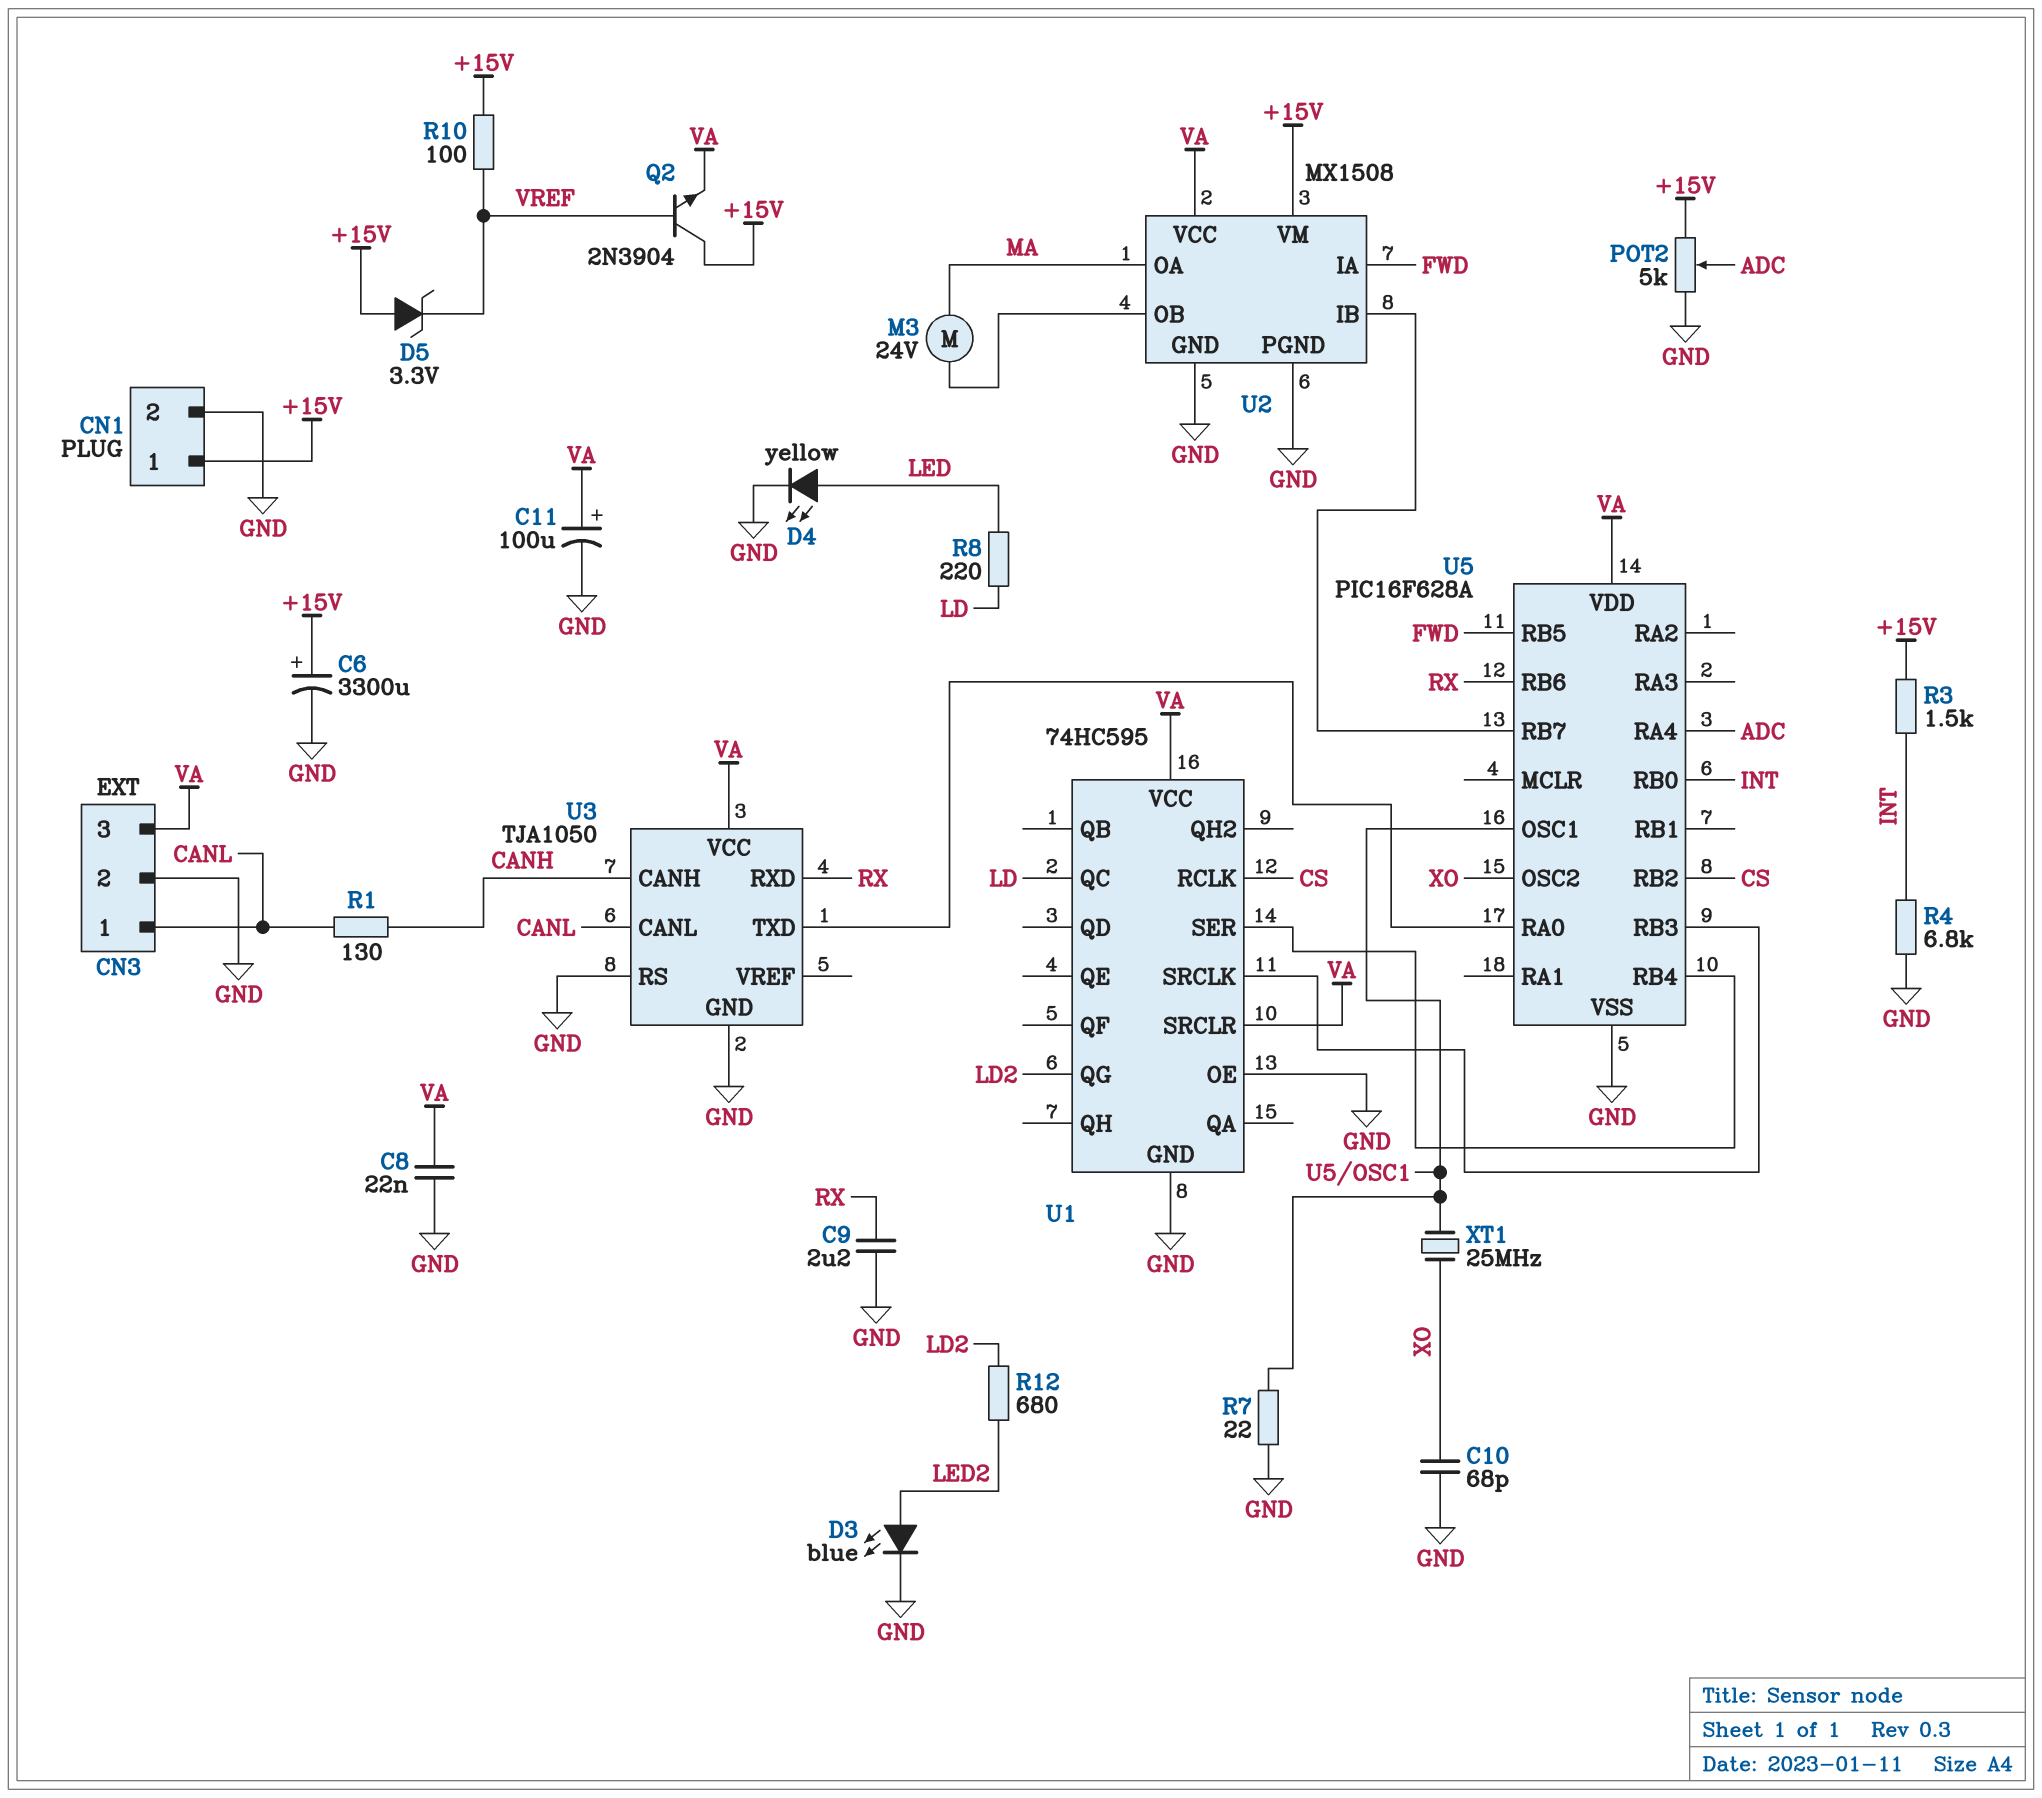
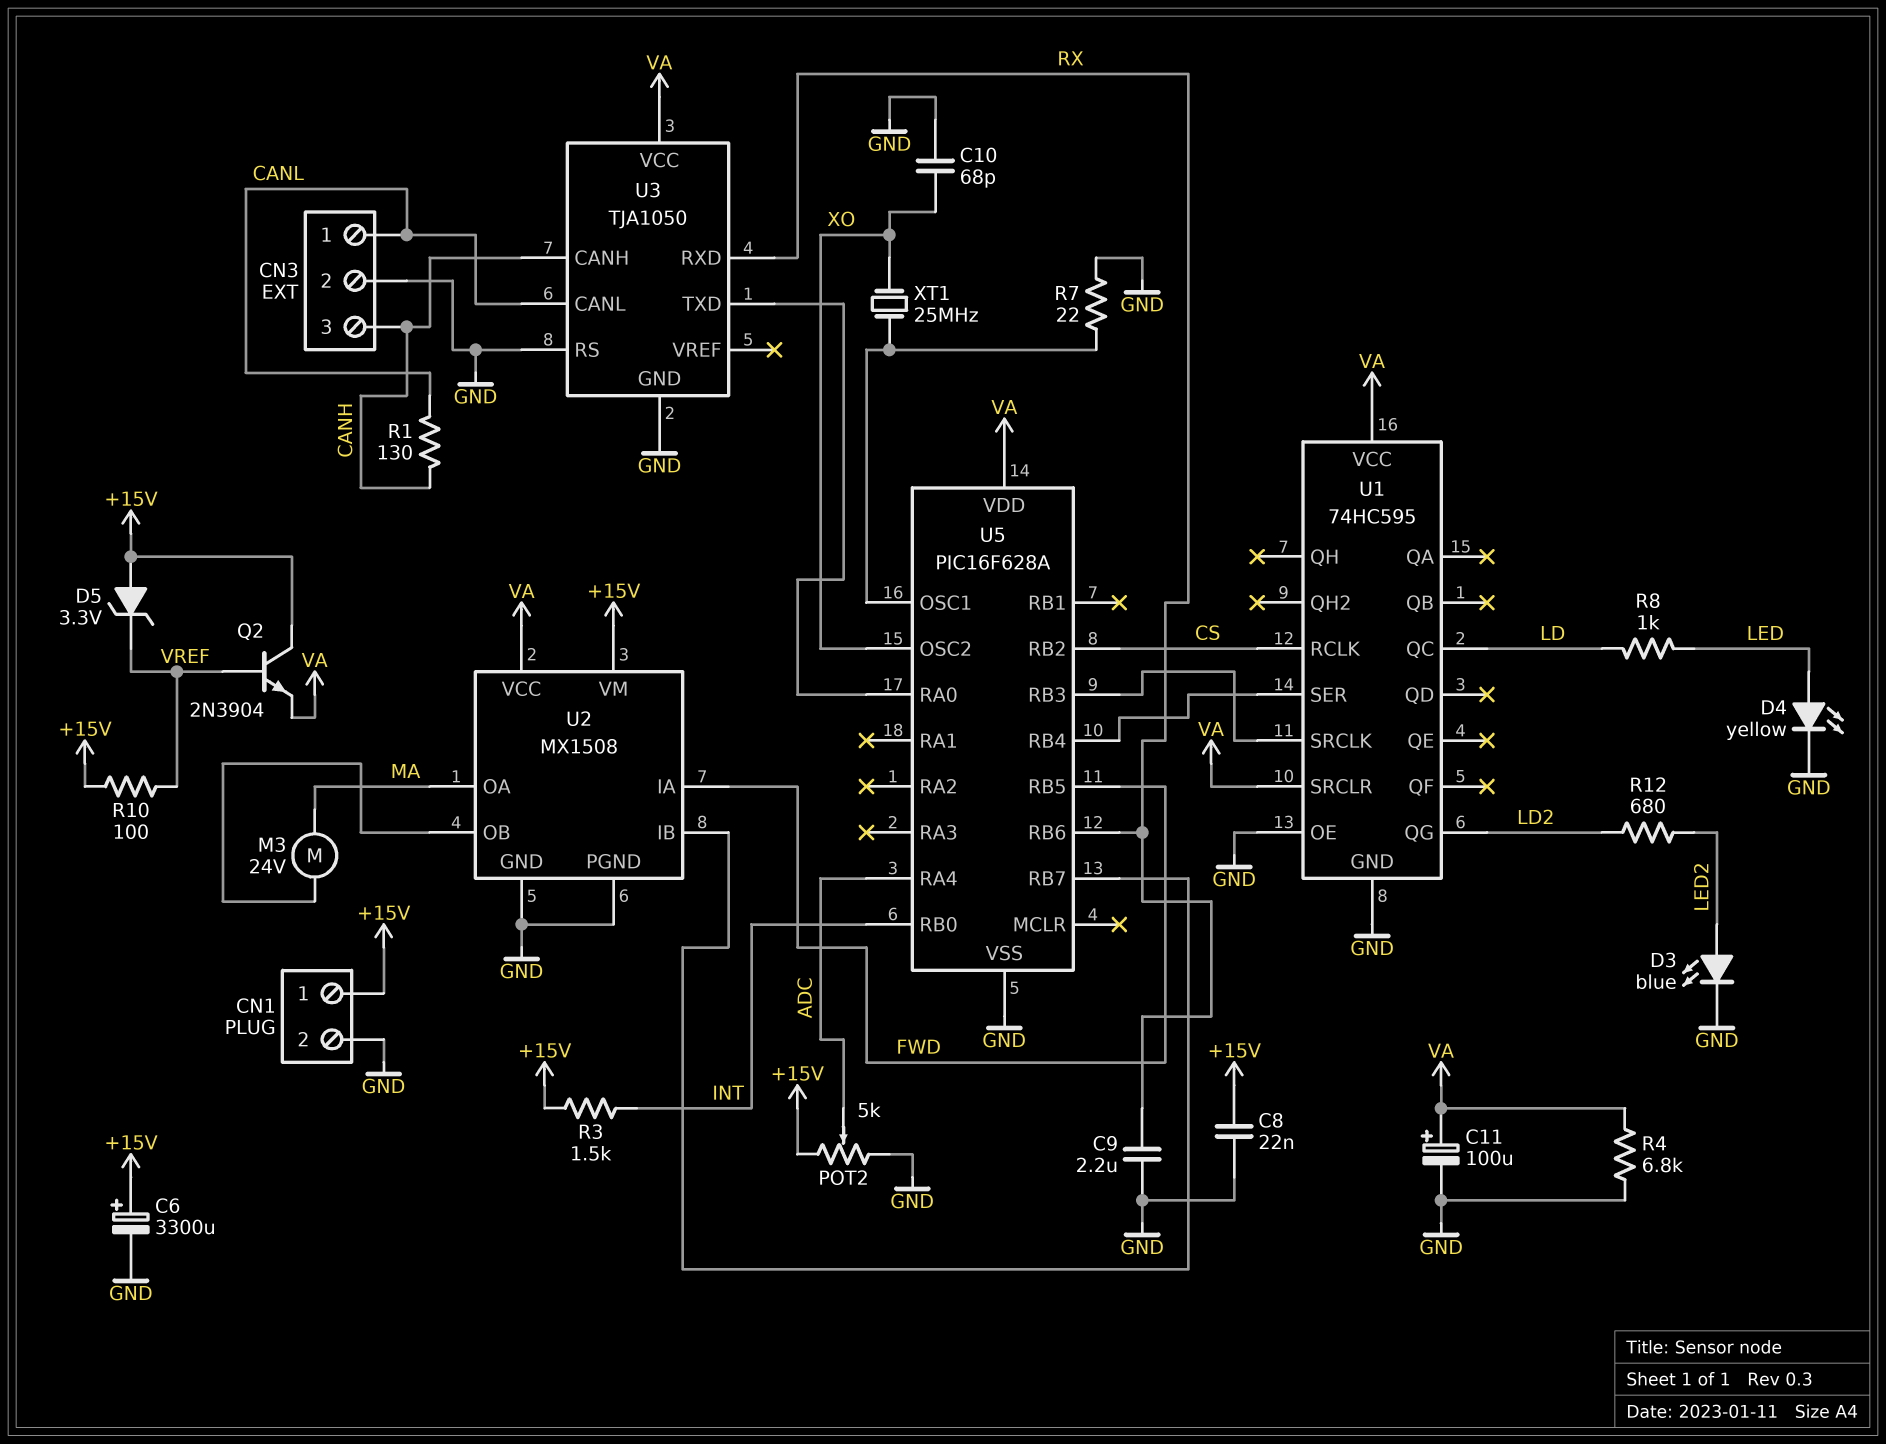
C8: 22nF (GND, VA) -> 22nF (+15V, GND)
CN3 pin 3: VA -> CANH
R4: 6.8k (GND, INT) -> 6.8k (GND, VA)
R8: 220 (LD, LED) -> 1k (LD, LED)

